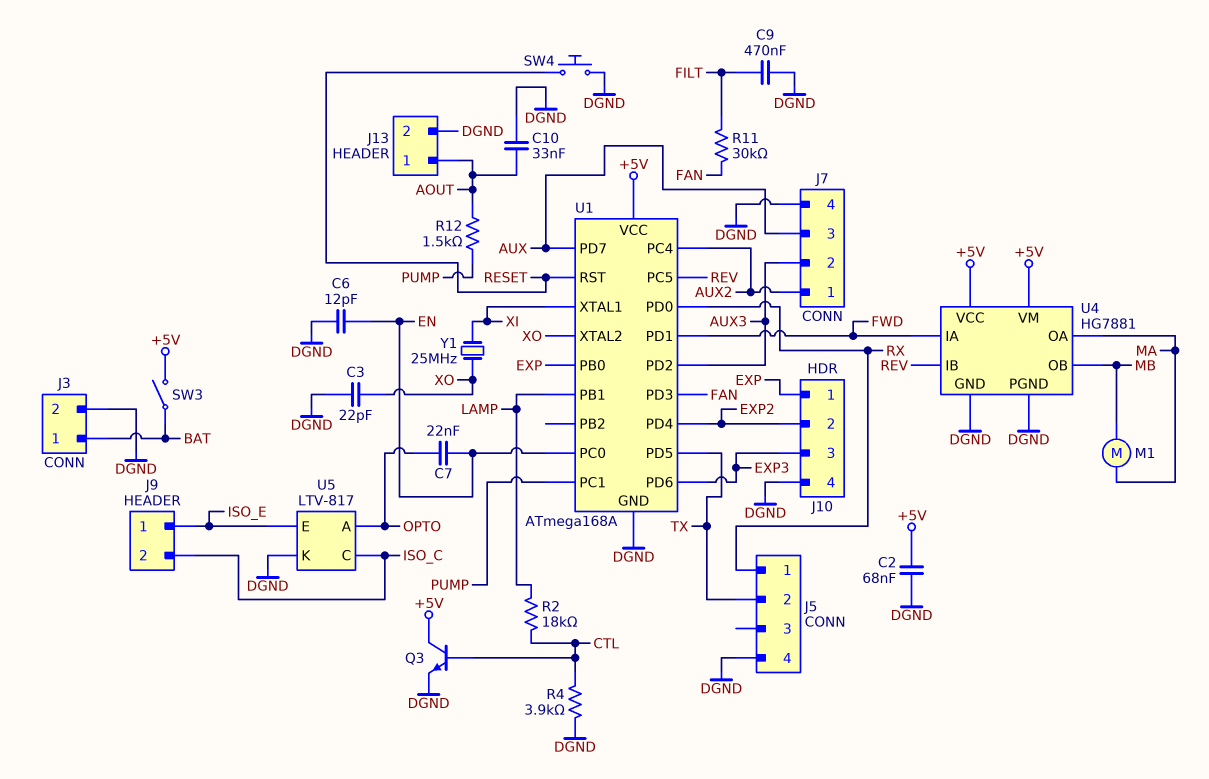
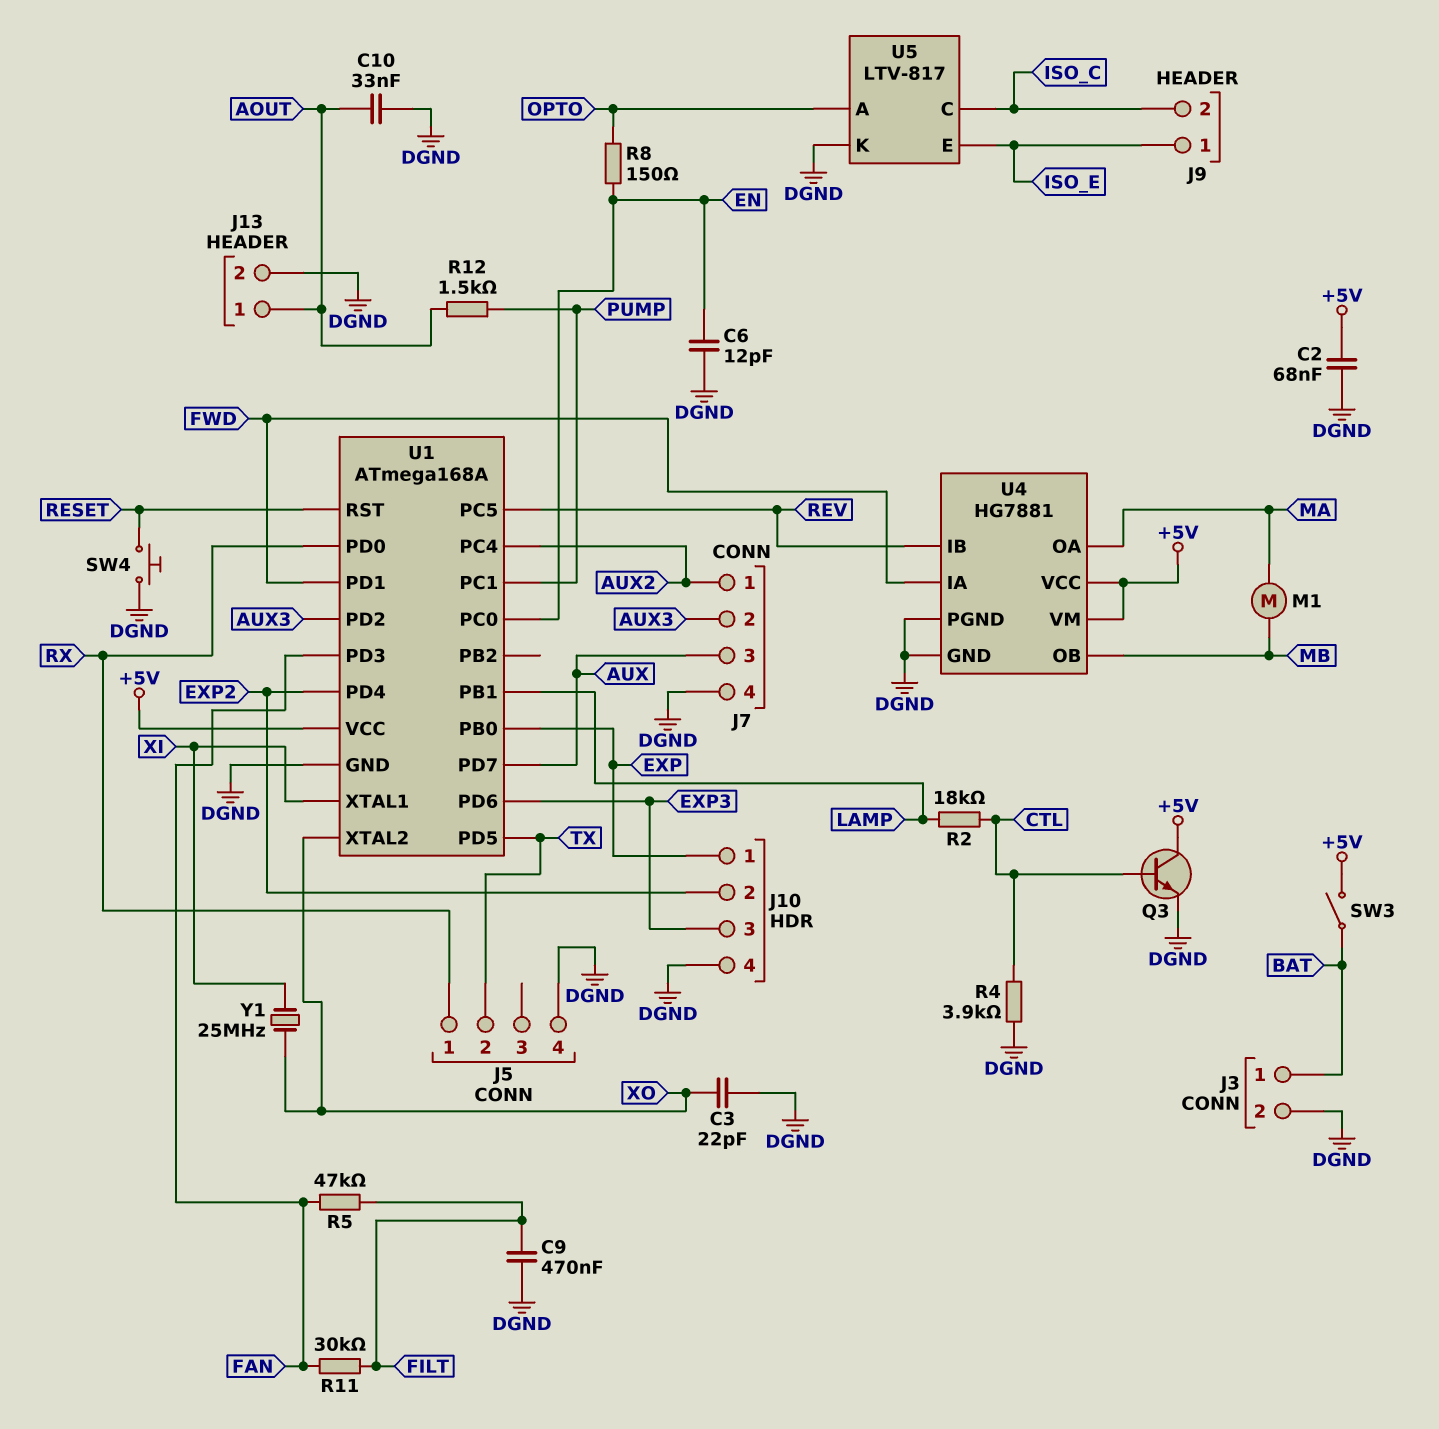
C7: 22nF (EN, OPTO) -> none
R5: none -> 47k (FAN, FILT)
R8: none -> 150 (EN, OPTO)

